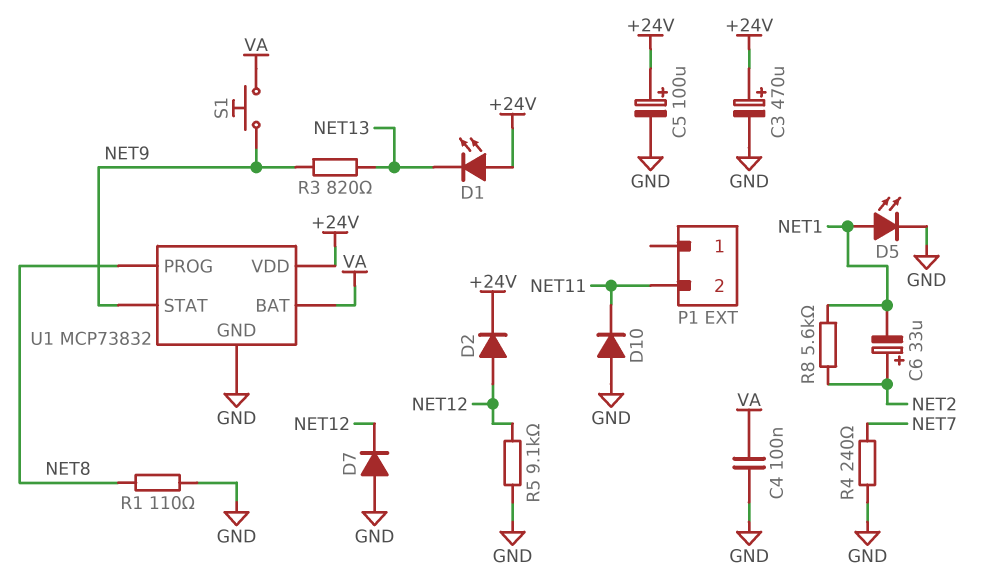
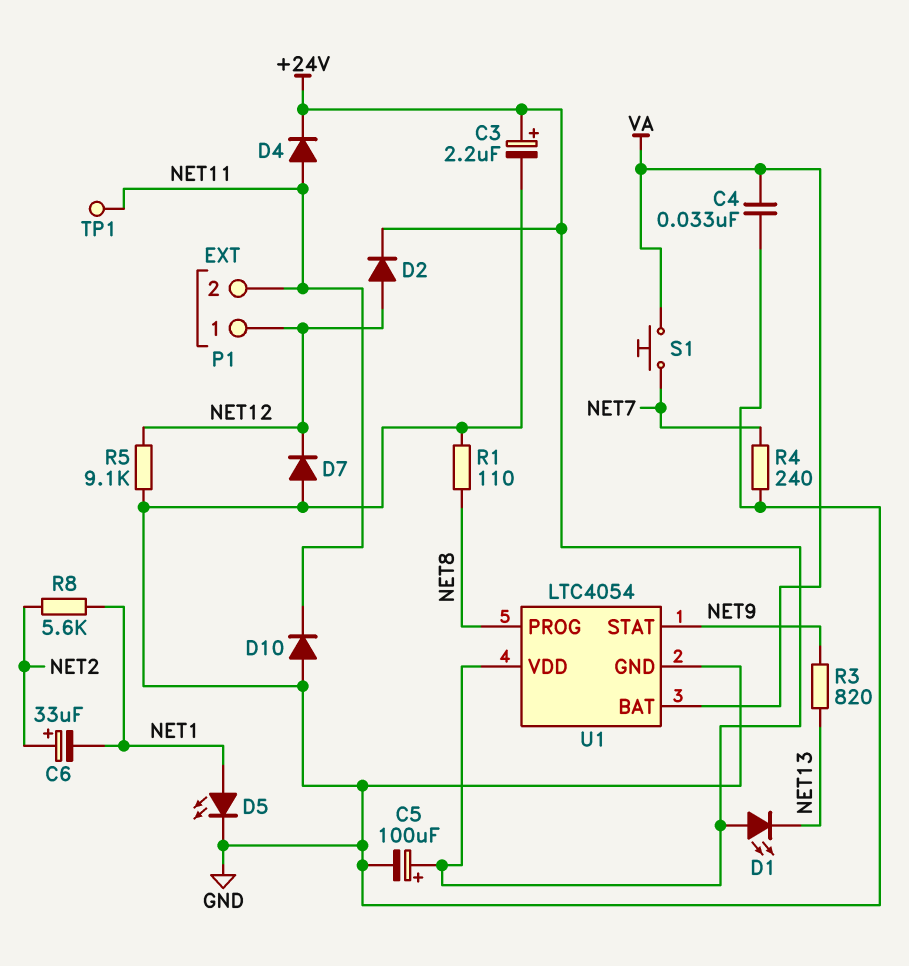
C3: 470uF (plus +24V, minus GND) -> 2.2uF (plus +24V, minus GND)
C4: 100nF (GND, VA) -> 33nF (GND, VA)
D4: none -> diode (A NET11, K +24V)
P1 pin 1: none -> NET12
S1: button (NET9, VA) -> button (NET7, VA)
TP1: none -> test point (NET11)
U1: MCP73832 -> LTC4054

